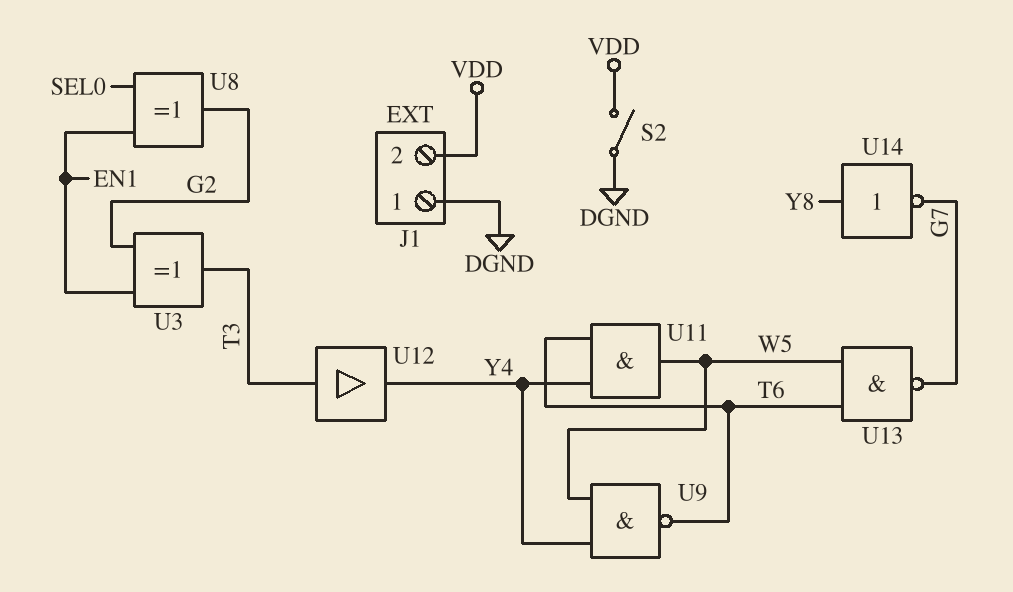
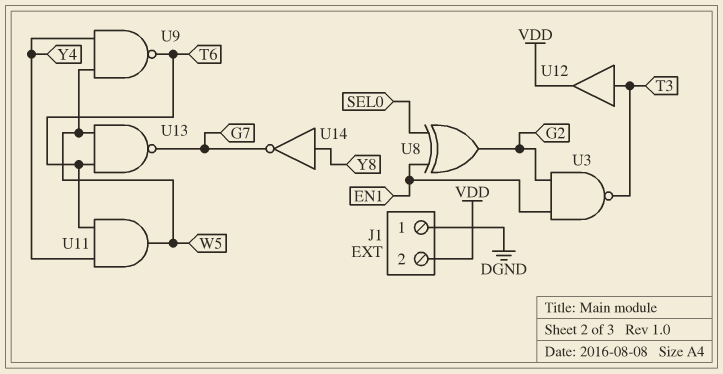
S2: switch (DGND, VDD) -> none
U3: XOR (in EN1, in G2, out T3) -> NAND (in EN1, in G2, out T3)
U12: buffer (in T3, out Y4) -> buffer (in T3, out VDD)

